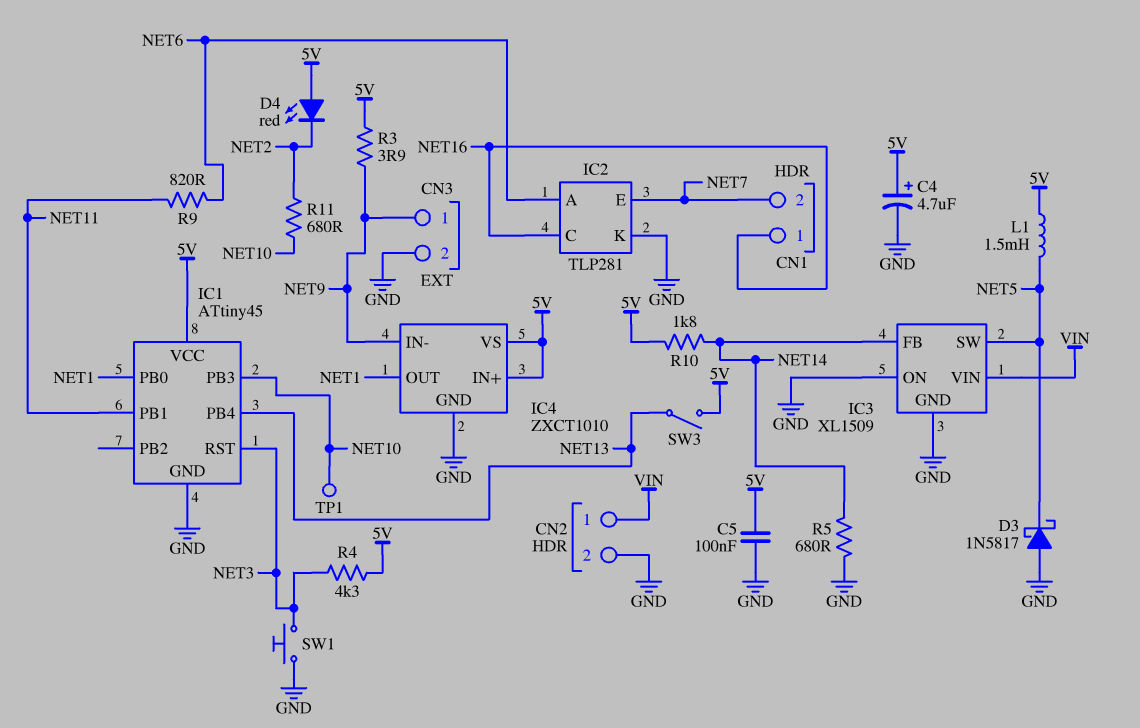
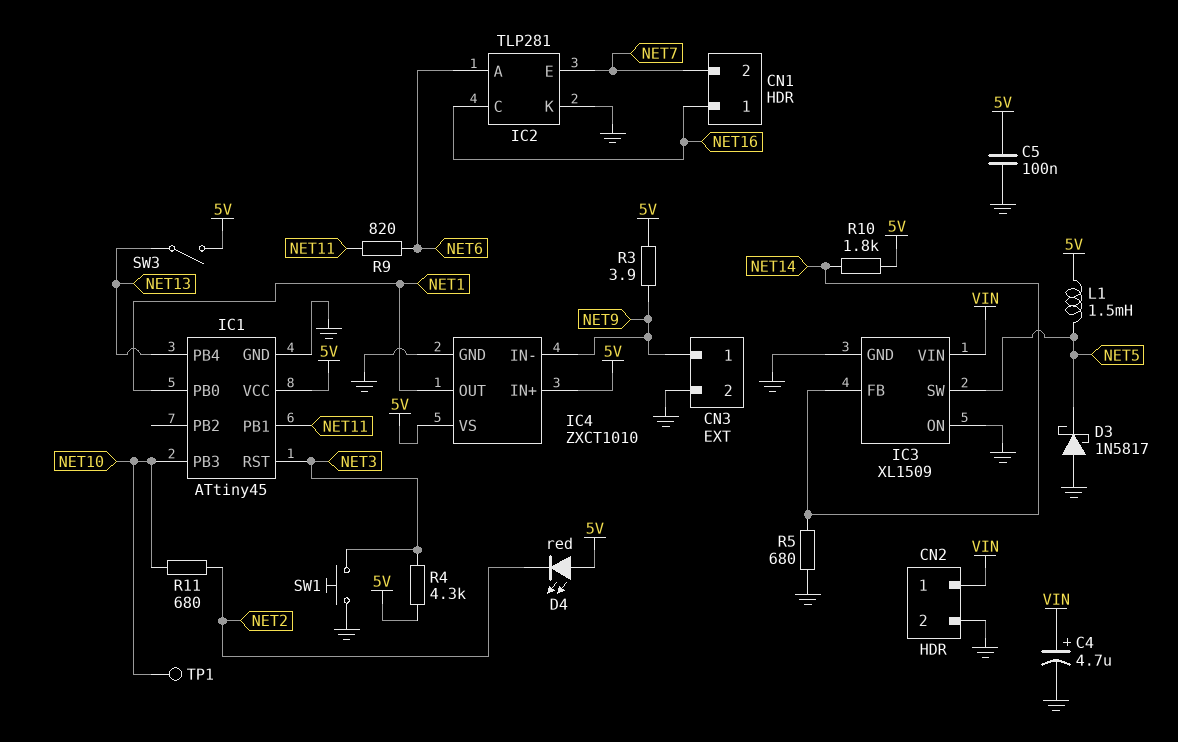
C4: 4.7uF (plus 5V, minus GND) -> 4.7uF (plus VIN, minus GND)

